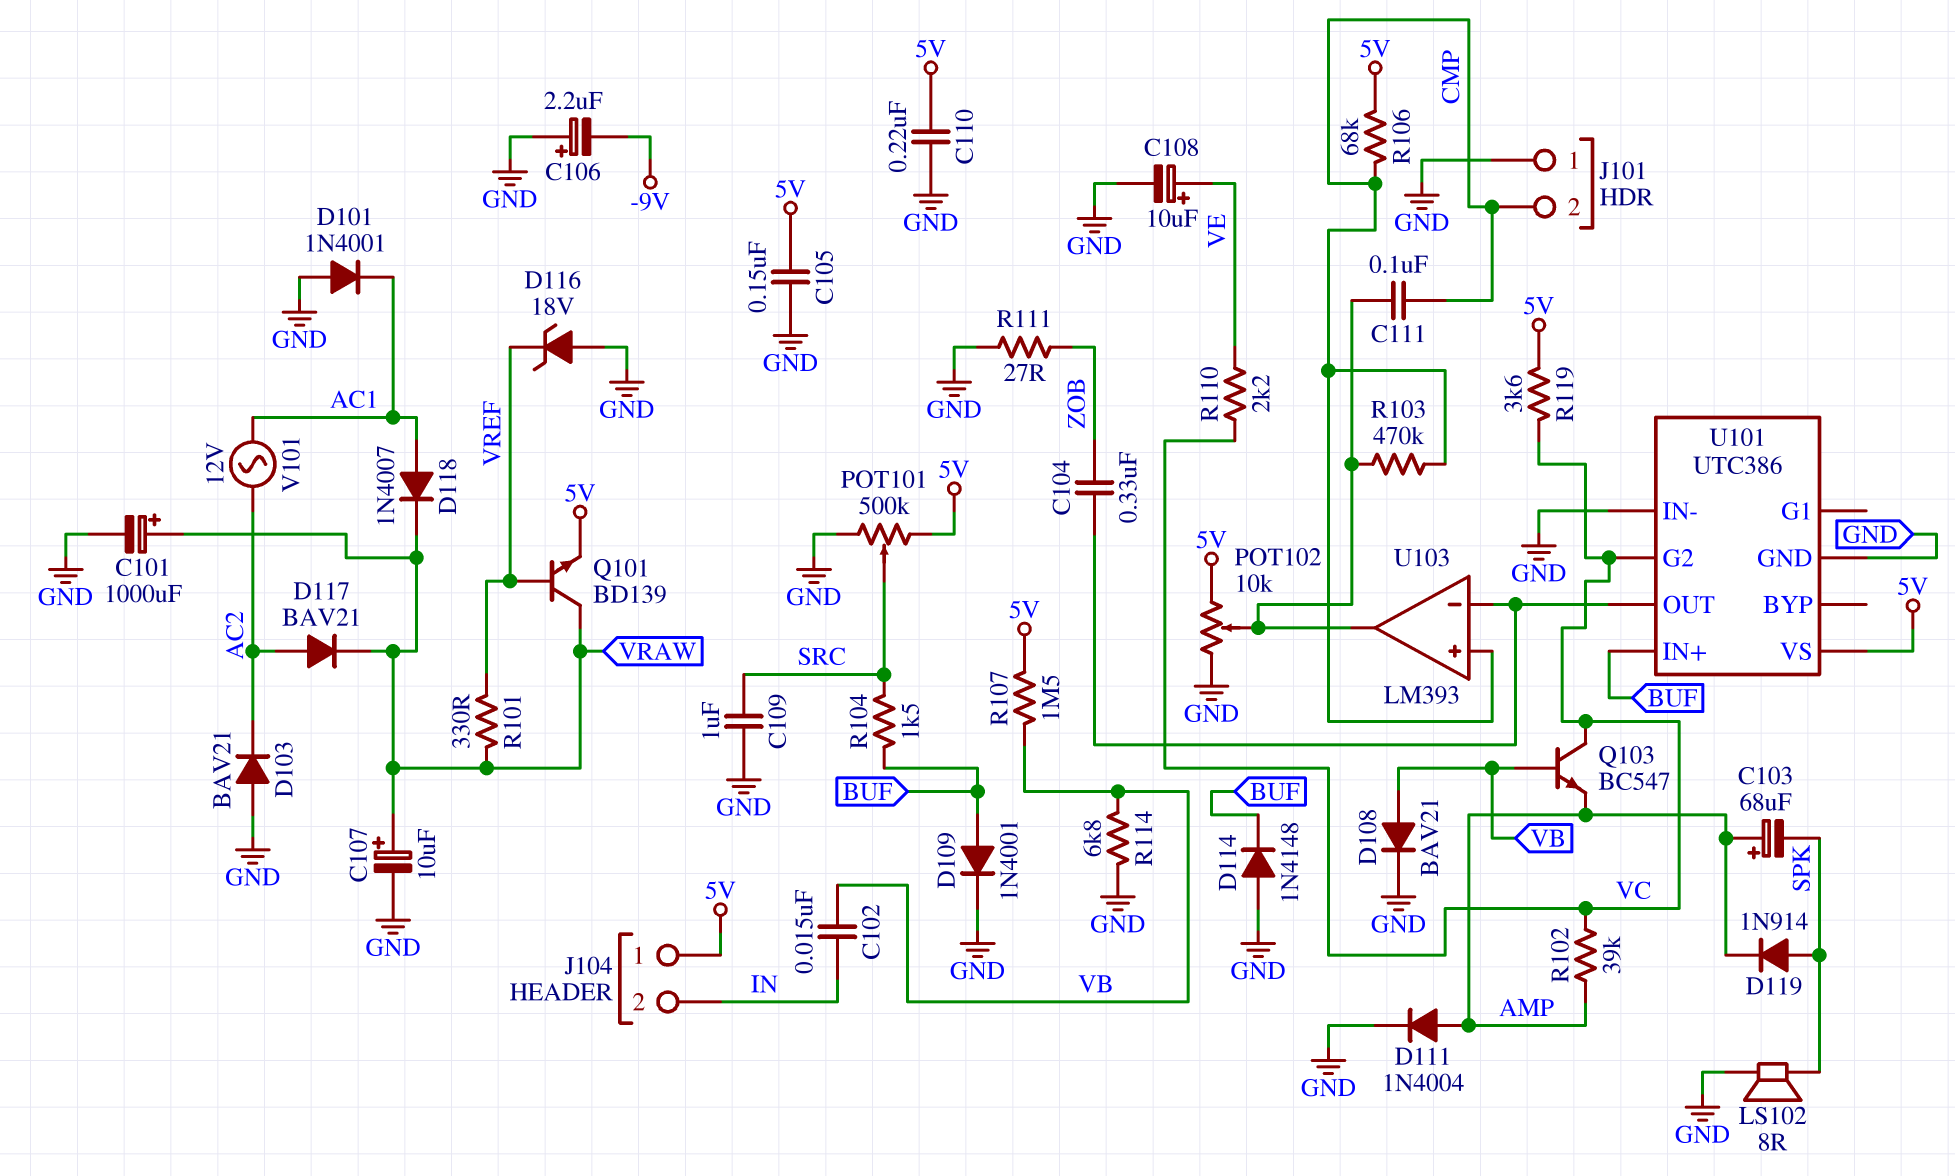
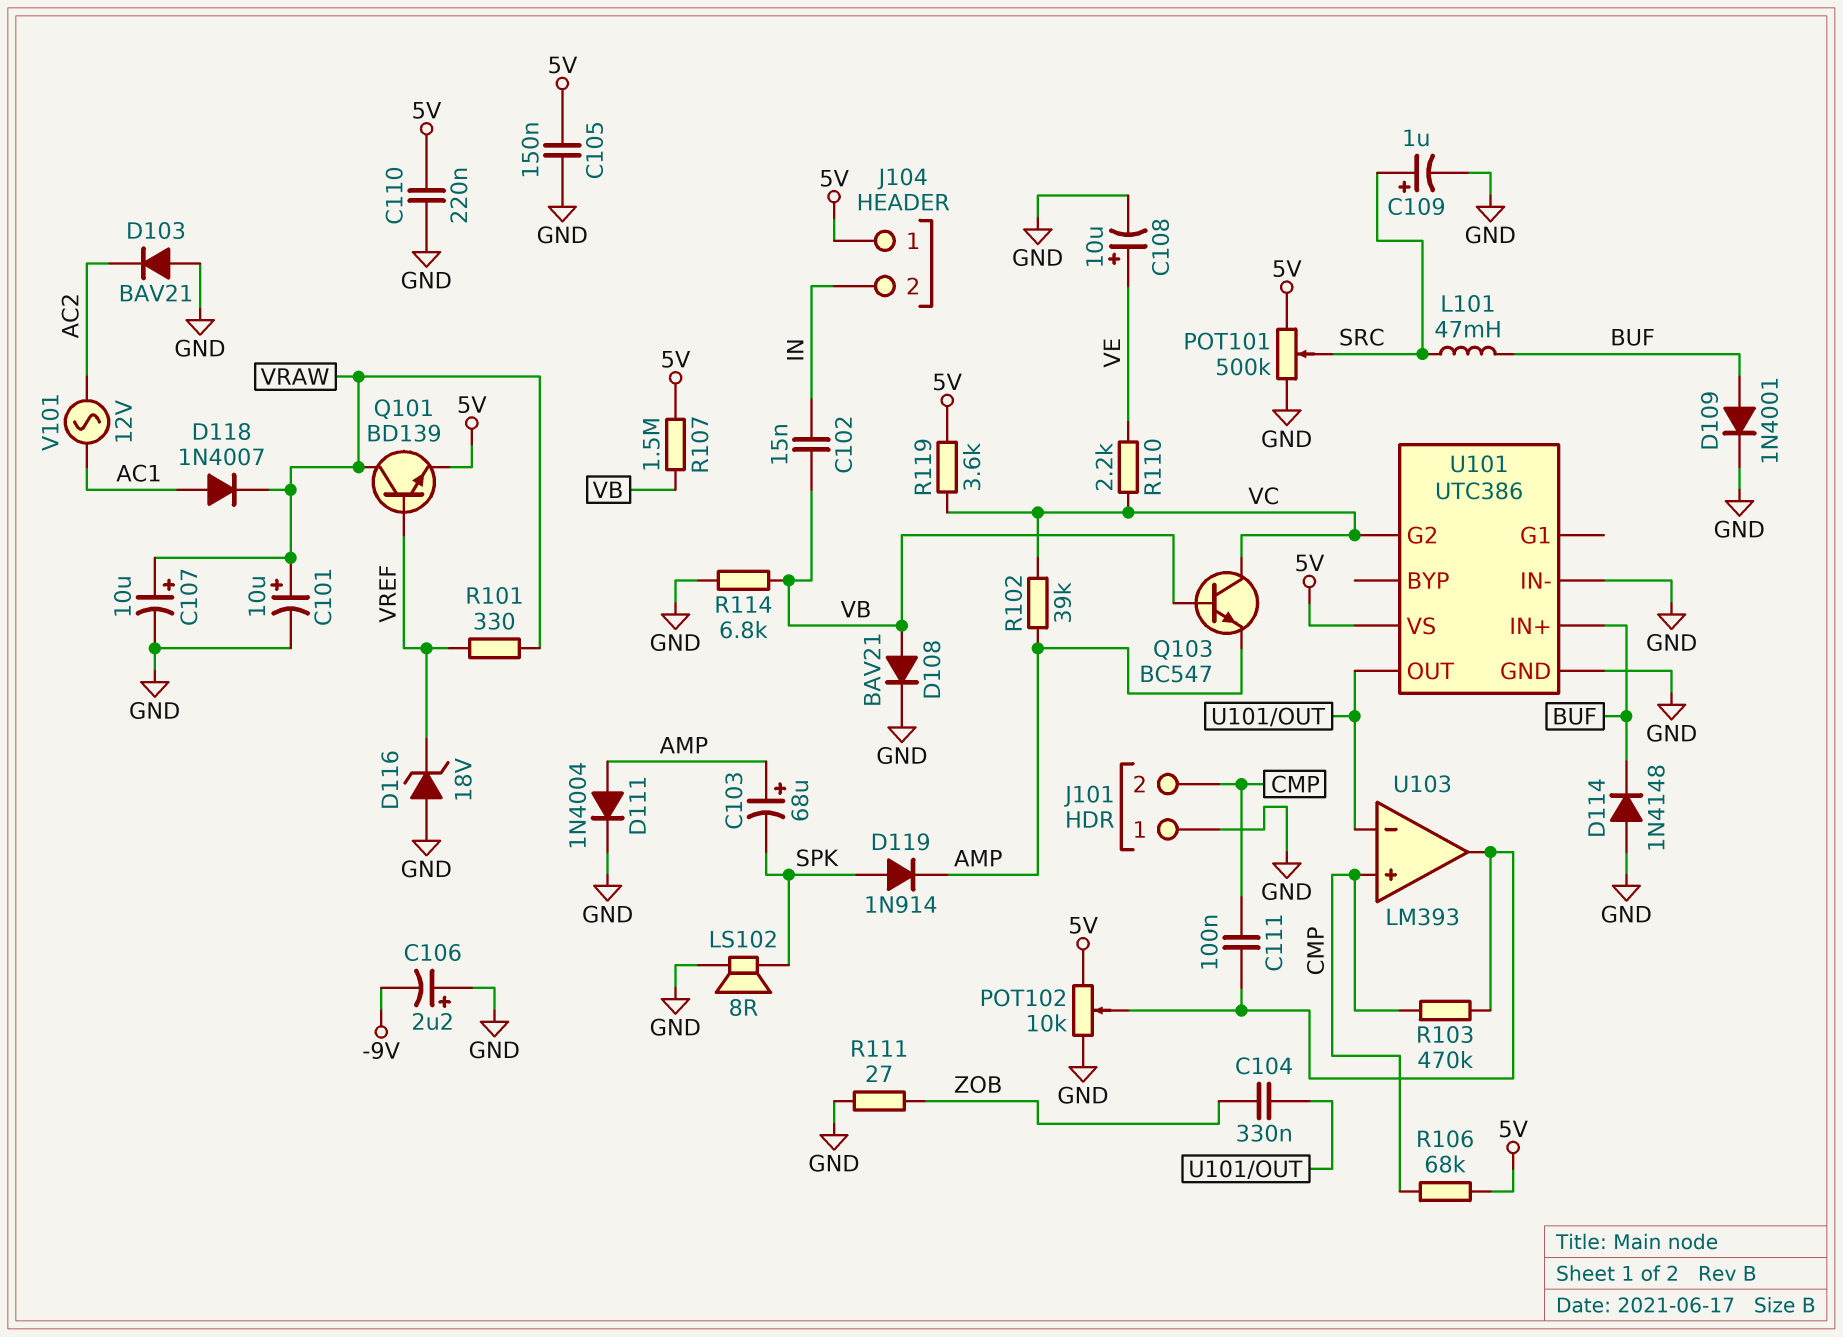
C101: 1000uF (plus VRAW, minus GND) -> 10uF (plus VRAW, minus GND)
C109: 1uF (GND, SRC) -> 1uF (plus SRC, minus GND)
D101: diode 1N4001 (A GND, K AC1) -> none
D117: diode BAV21 (A AC2, K VRAW) -> none
L101: none -> 47mH (BUF, SRC)
R104: 1.5k (BUF, SRC) -> none

